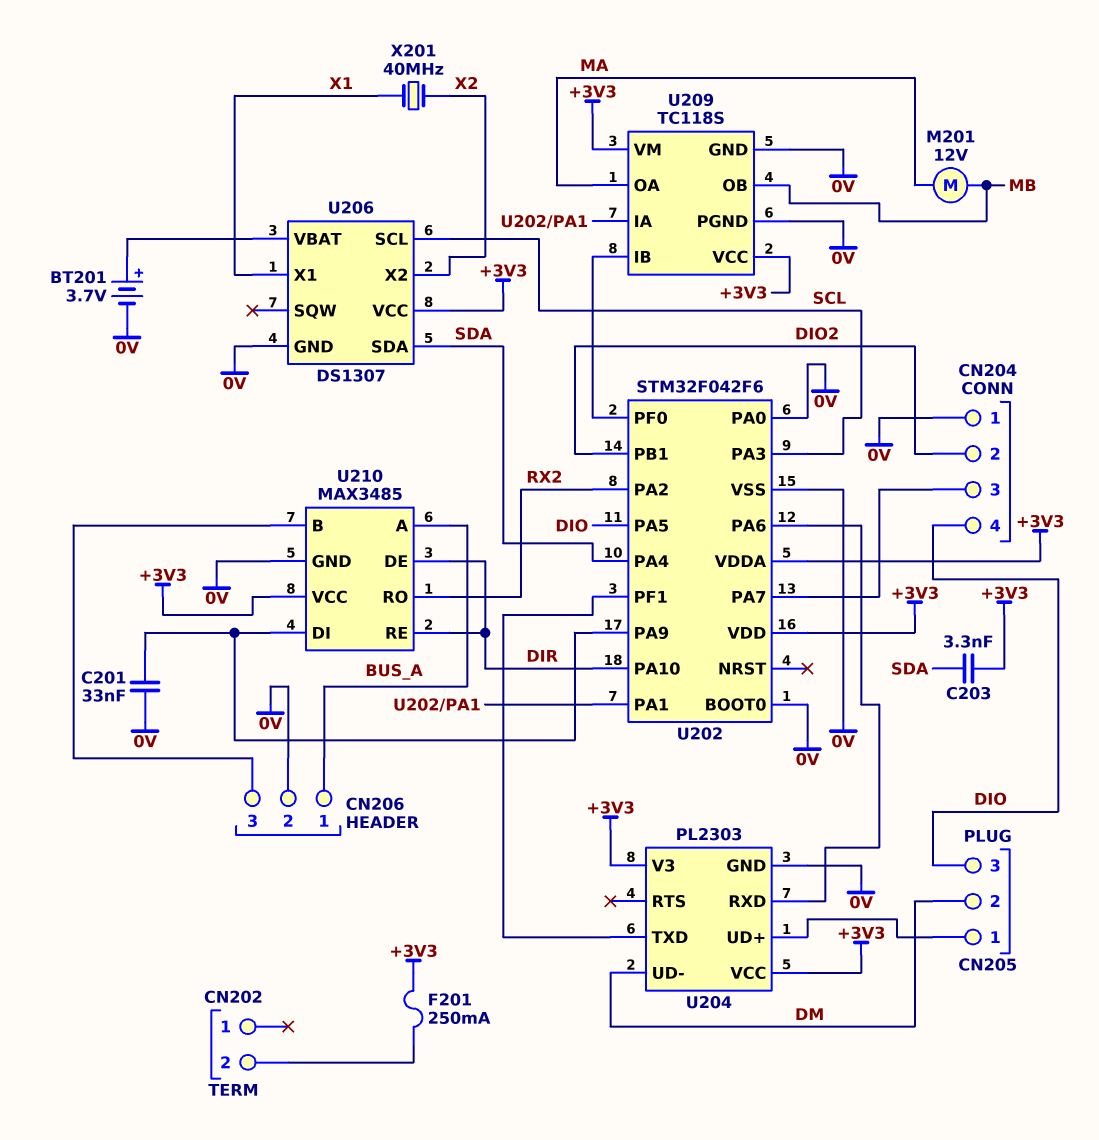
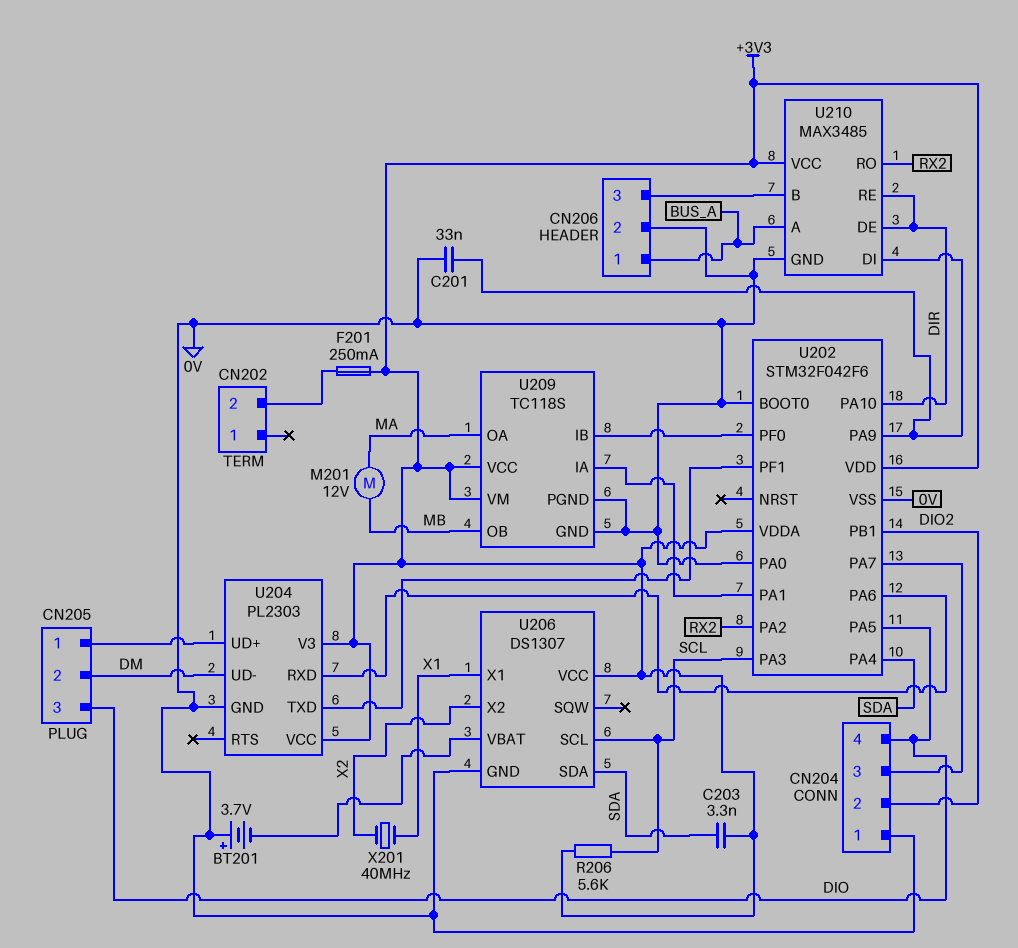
BT201: 3.7V (plus U206/VBAT, minus 0V) -> 3.7V (plus 0V, minus U206/VBAT)
R206: none -> 5.6k (+3V3, SCL)

